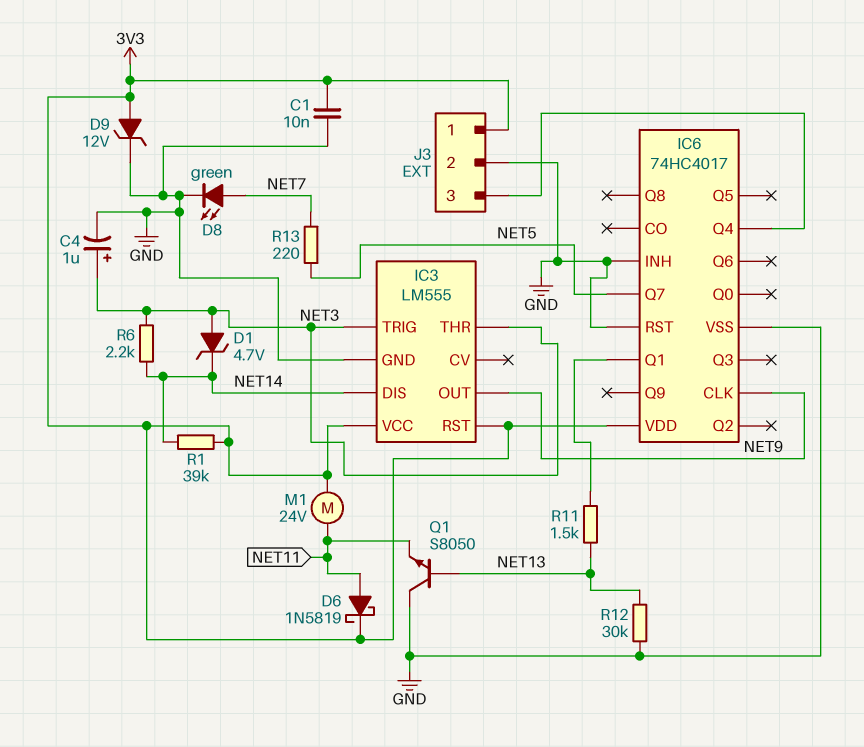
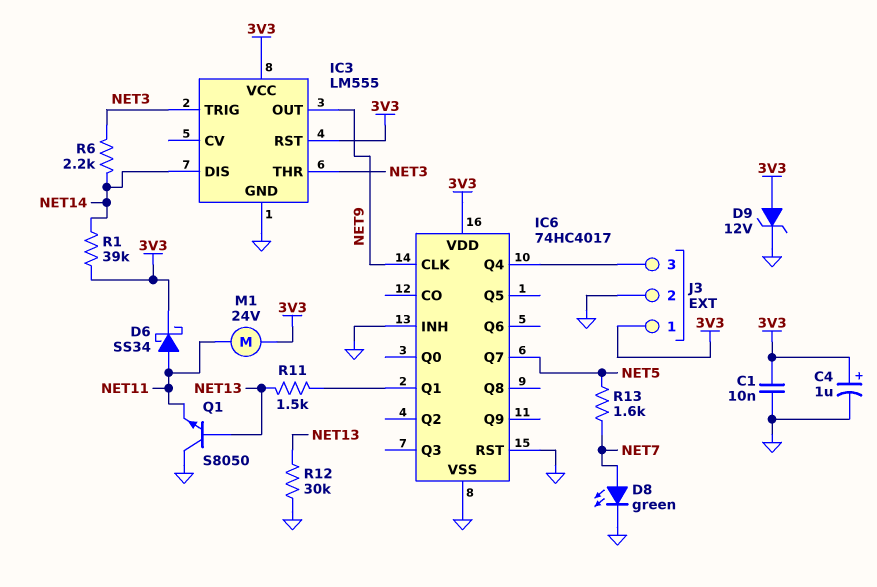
C4: 1uF (plus NET3, minus GND) -> 1uF (plus 3V3, minus GND)
D1: zener 4.7V (A NET3, K NET14) -> none
D6: schottky 1N5819 (A NET11, K 3V3) -> schottky SS34 (A NET11, K 3V3)
R13: 220 (NET5, NET7) -> 1.6k (NET5, NET7)

